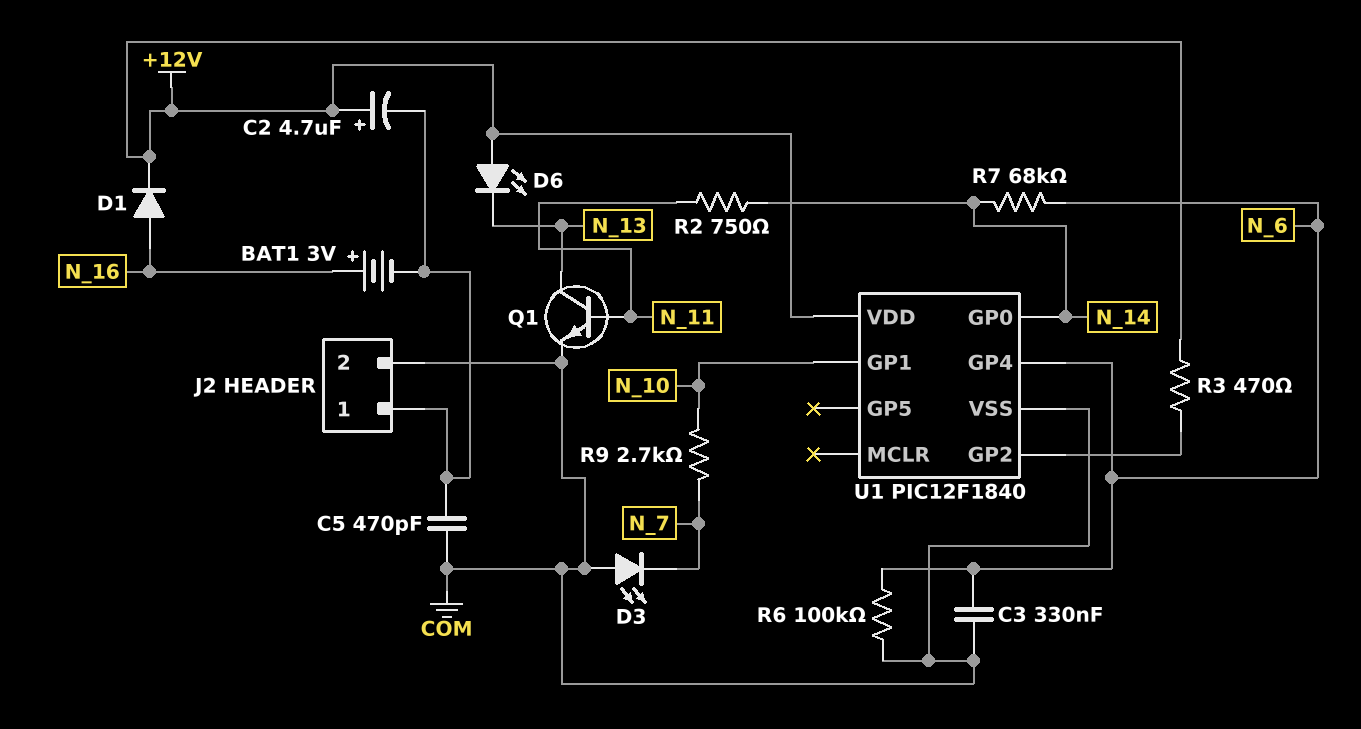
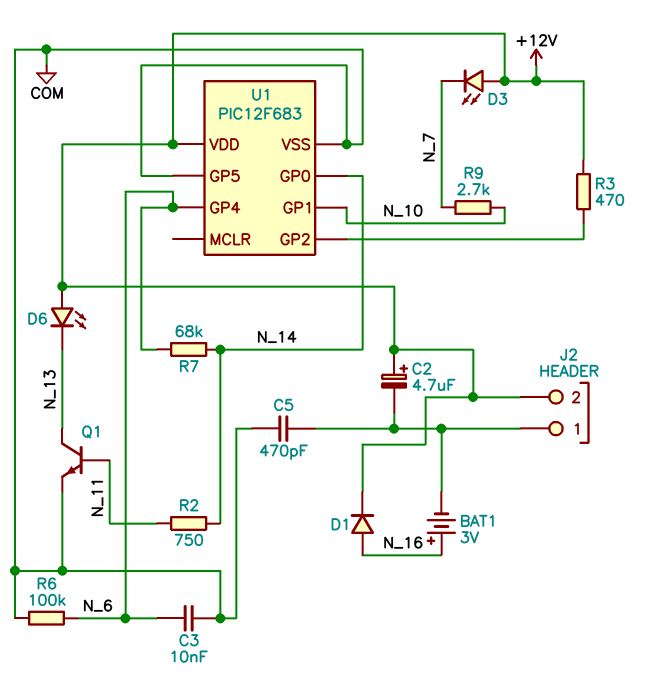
C3: 330nF (COM, N_6) -> 10nF (COM, N_6)
D3: LED (A COM, K N_7) -> LED (A +12V, K N_7)
J2 pin 2: COM -> +12V
U1: PIC12F1840 -> PIC12F683
U1 pin GP5: none -> COM

